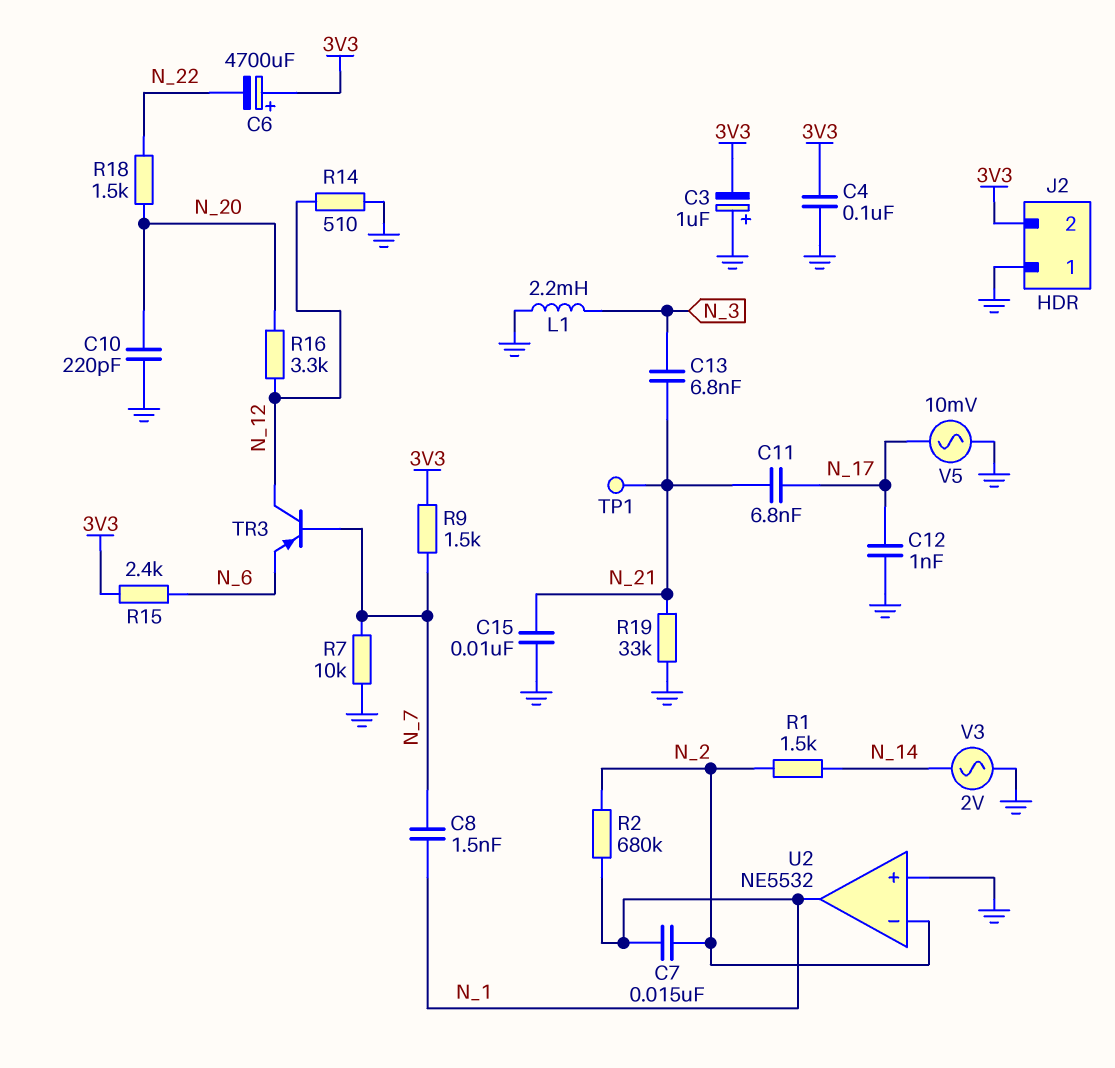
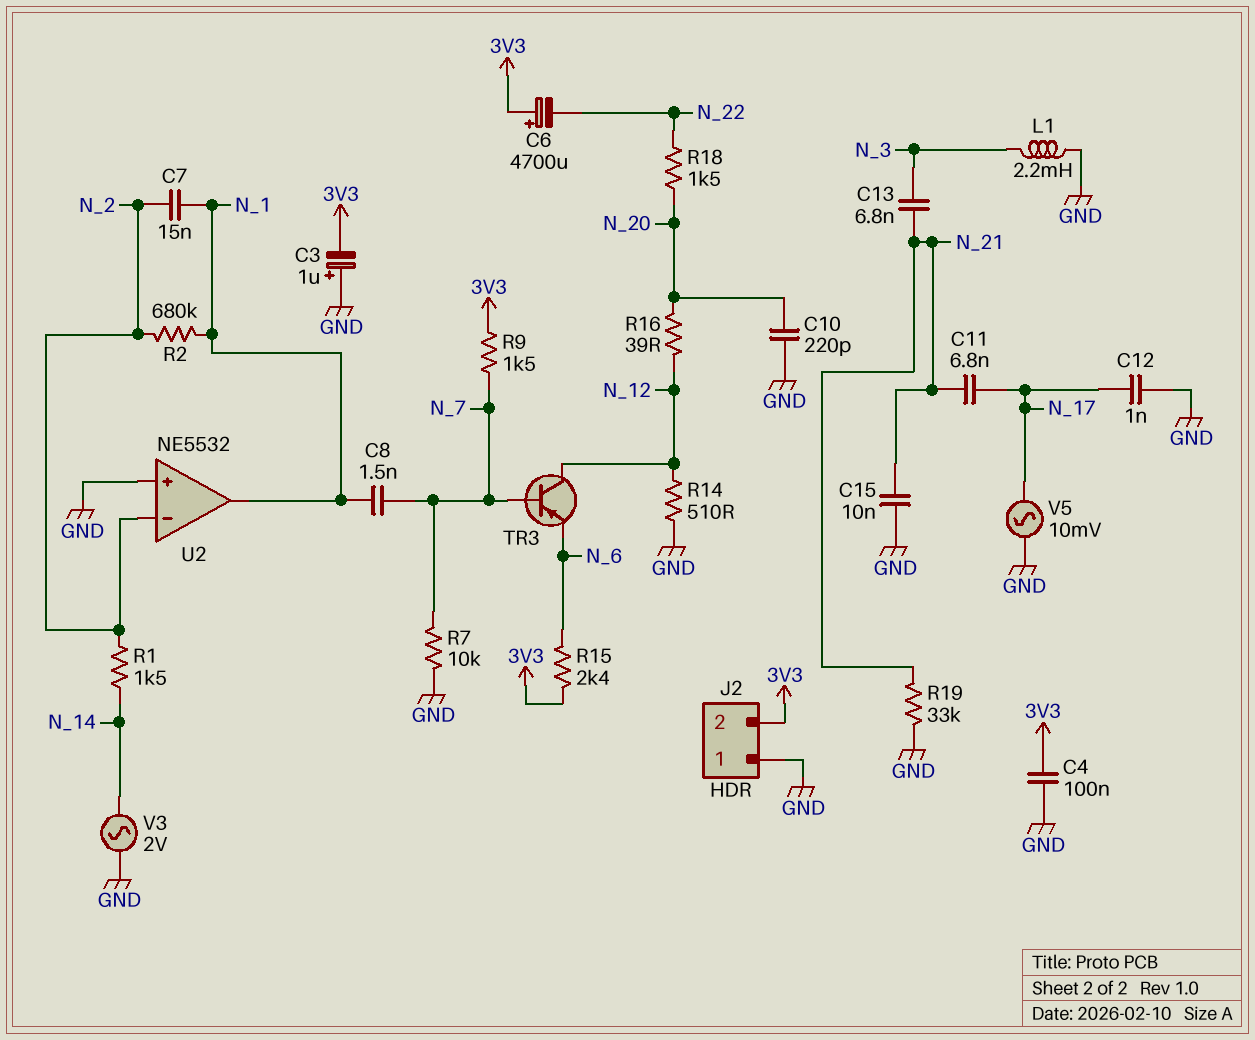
R16: 3.3k (N_12, N_20) -> 39 (N_12, N_20)
TP1: test point (N_21) -> none

